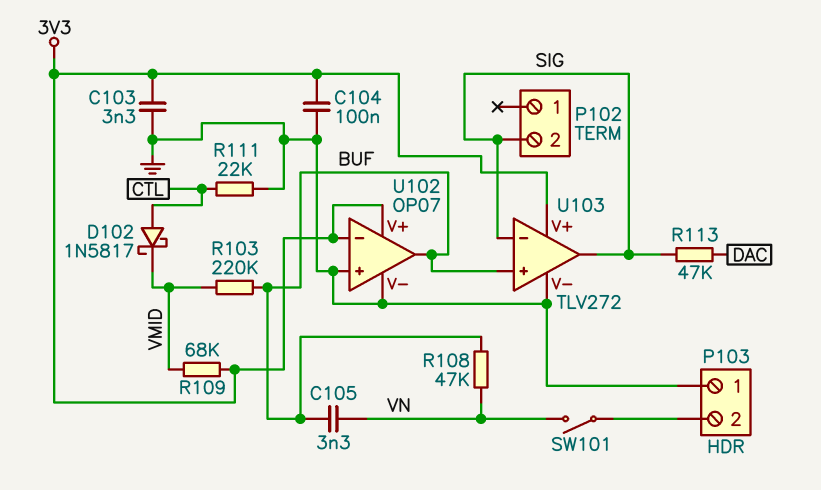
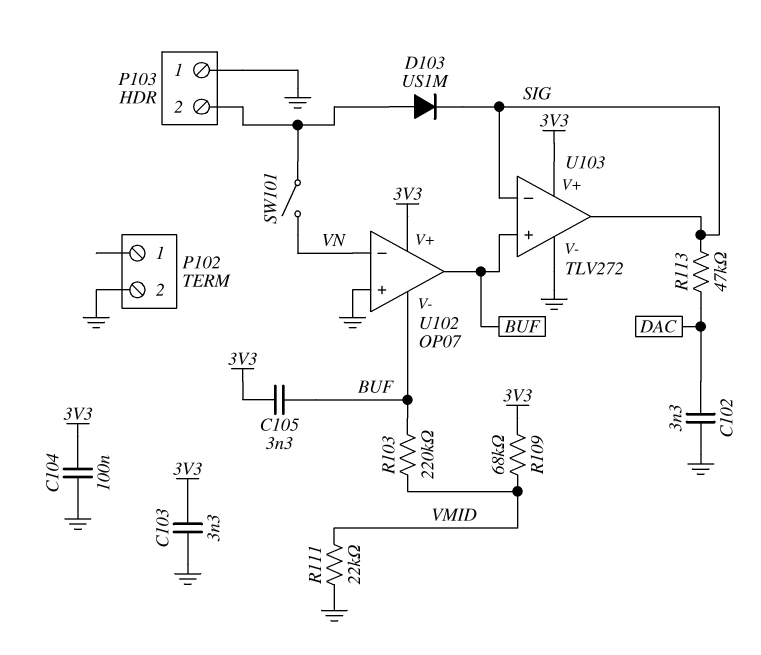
C102: none -> 3.3nF (DAC, GND)
C105: 3.3nF (BUF, VN) -> 3.3nF (3V3, BUF)
D102: schottky 1N5817 (A CTL, K VMID) -> none
D103: none -> diode US1M (A P103/2, K SIG)
P102 pin 2: SIG -> GND
R108: 47k (BUF, VN) -> none
R111: 22k (CTL, GND) -> 22k (GND, VMID)
U102 pin V-: GND -> BUF
U102 pin in-: 3V3 -> VN

